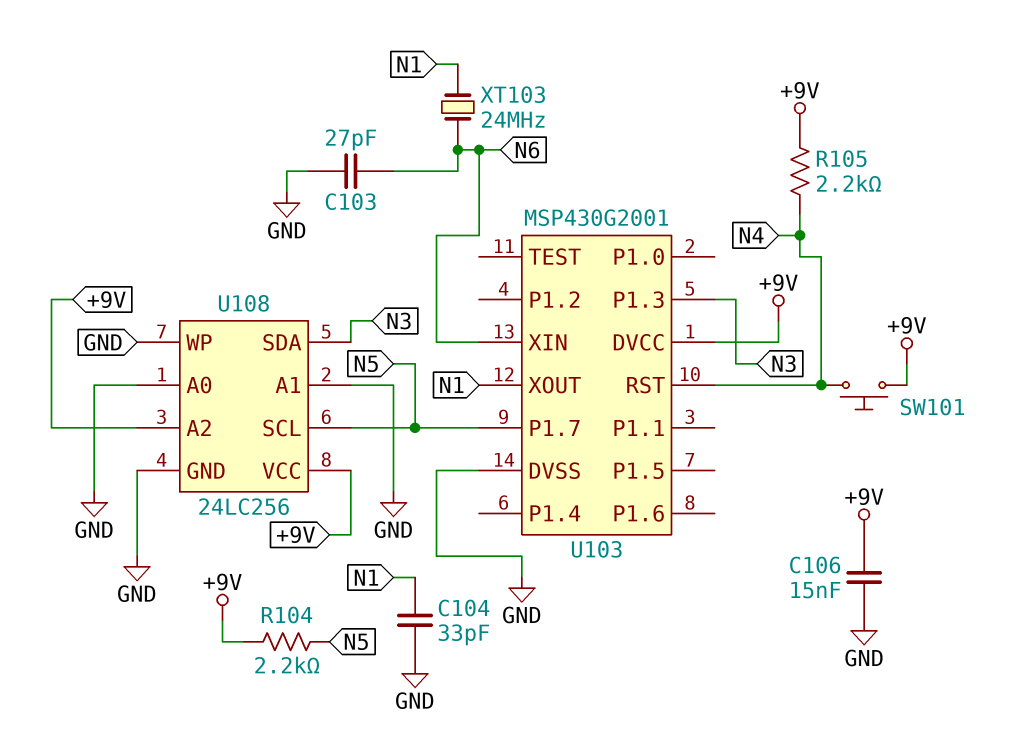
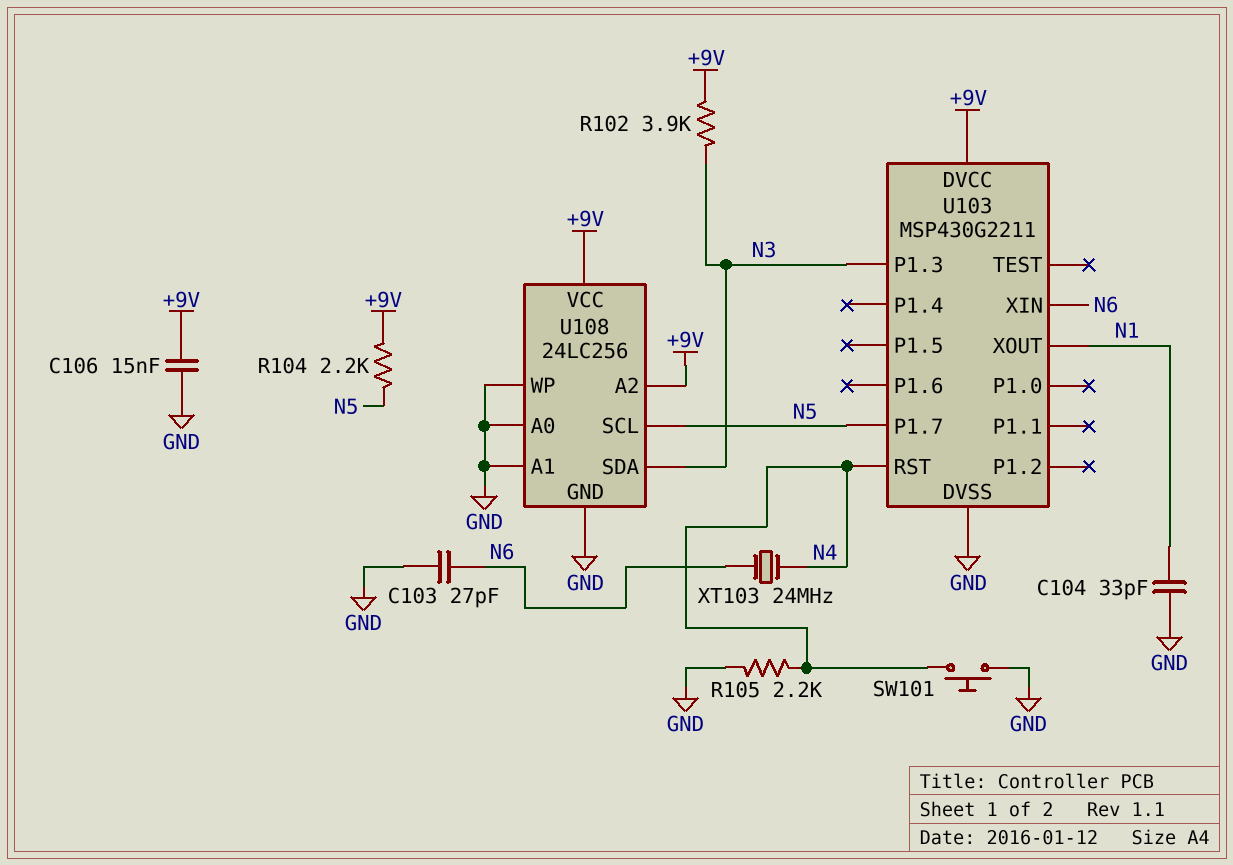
R102: none -> 3.9k (+9V, N3)
R105: 2.2k (+9V, N4) -> 2.2k (GND, N4)
SW101: button (+9V, N4) -> button (GND, N4)
U103: MSP430G2001 -> MSP430G2211
XT103: 24MHz (N1, N6) -> 24MHz (N4, N6)

